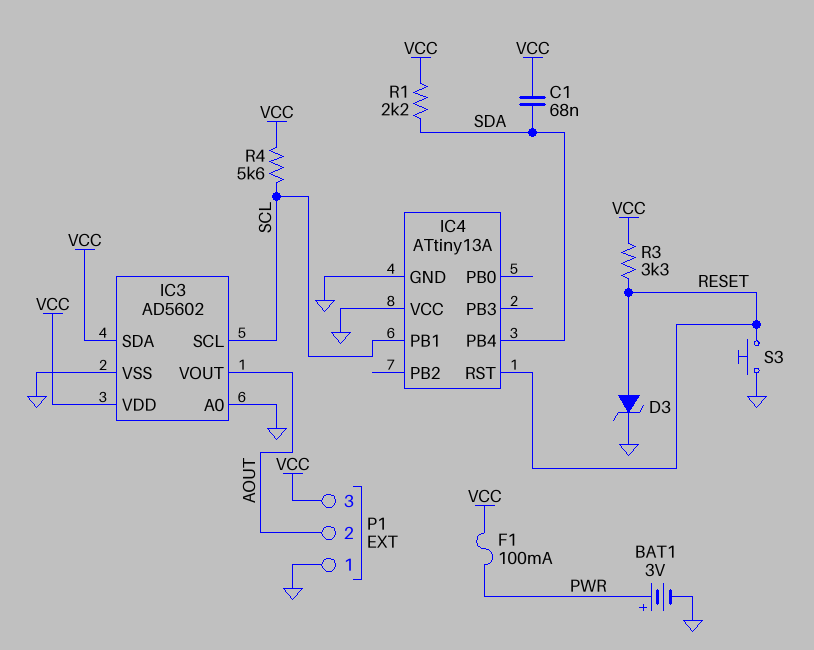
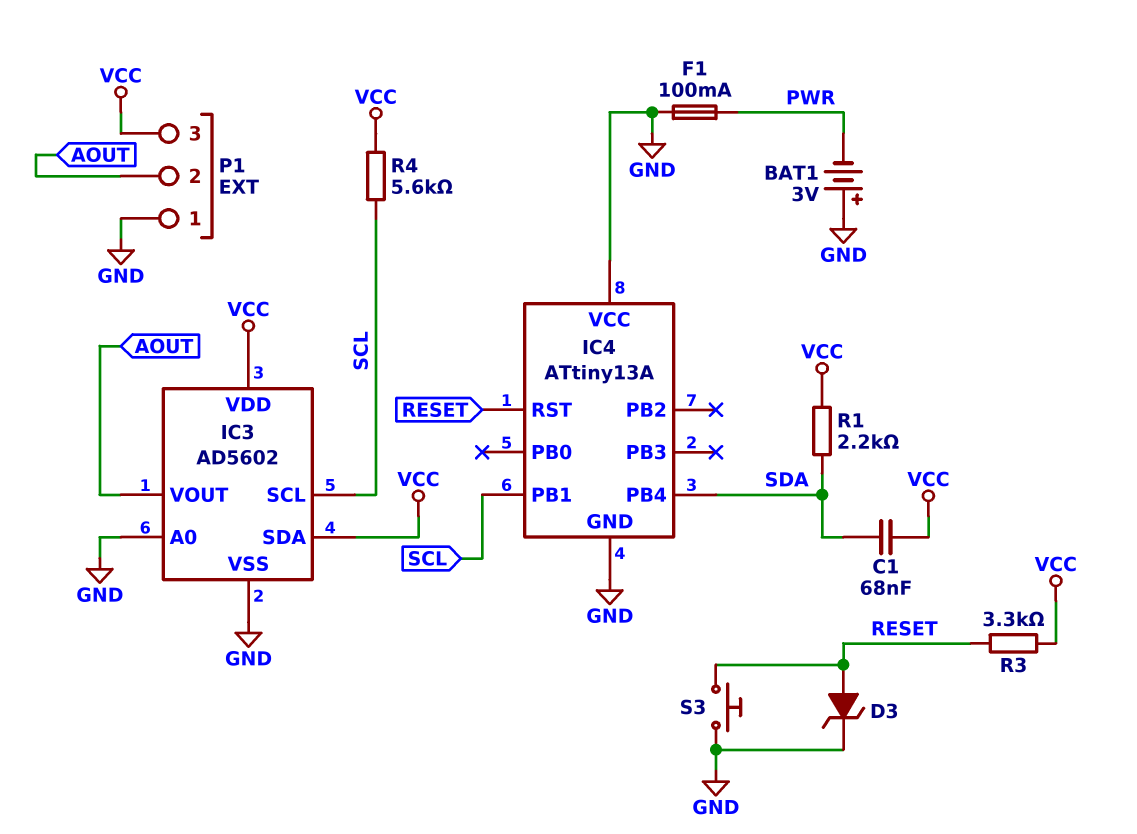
BAT1: 3V (plus PWR, minus GND) -> 3V (plus GND, minus PWR)
F1: 100mA (PWR, VCC) -> 100mA (GND, PWR)

